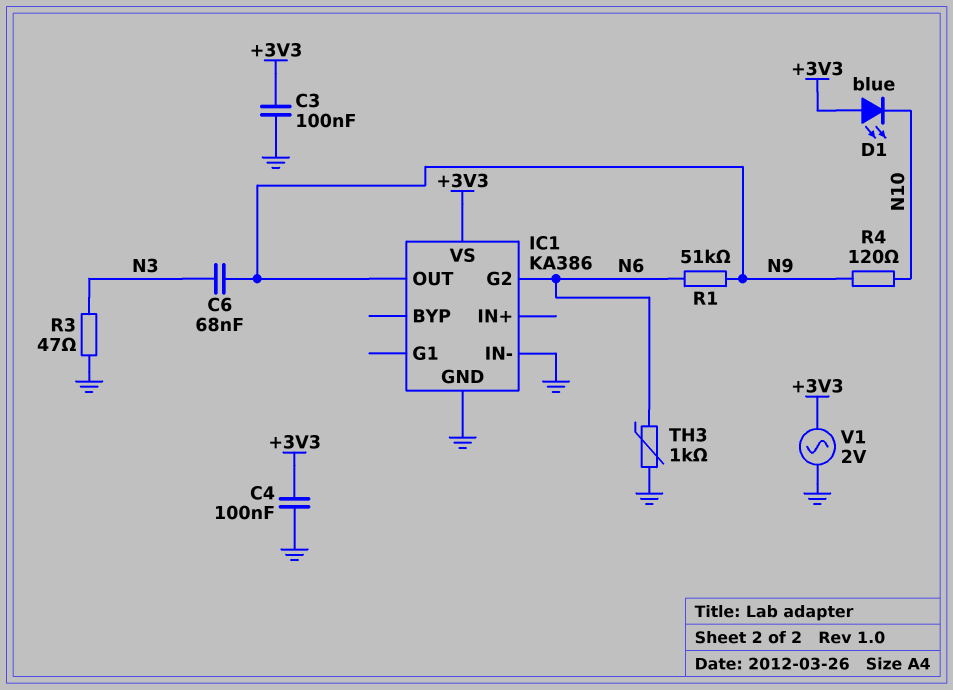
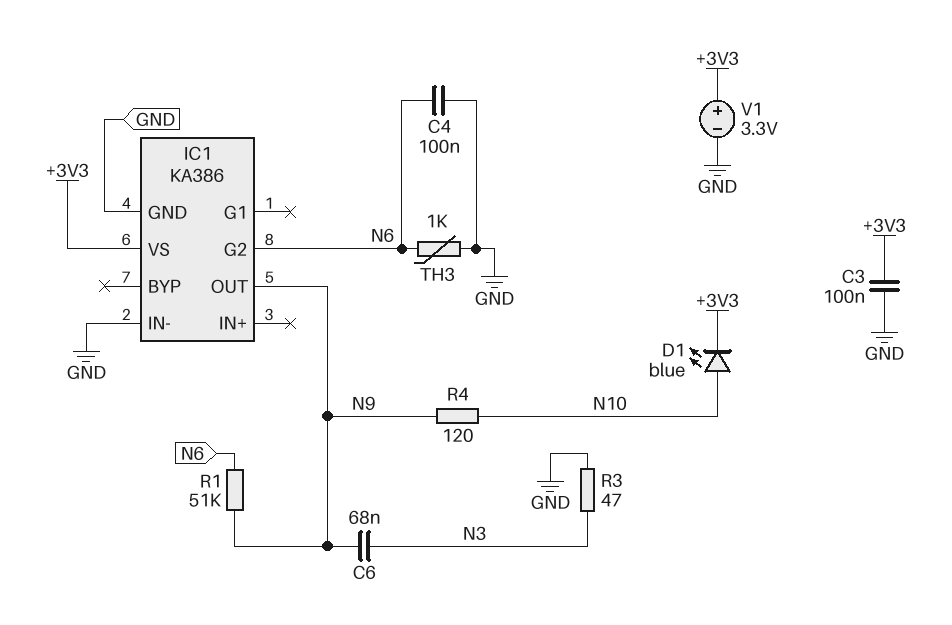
C4: 100nF (+3V3, GND) -> 100nF (GND, N6)
D1: LED blue (A +3V3, K N10) -> LED blue (A N10, K +3V3)
V1: AC 2V (+3V3, GND) -> 3.3V (plus +3V3, minus GND)

